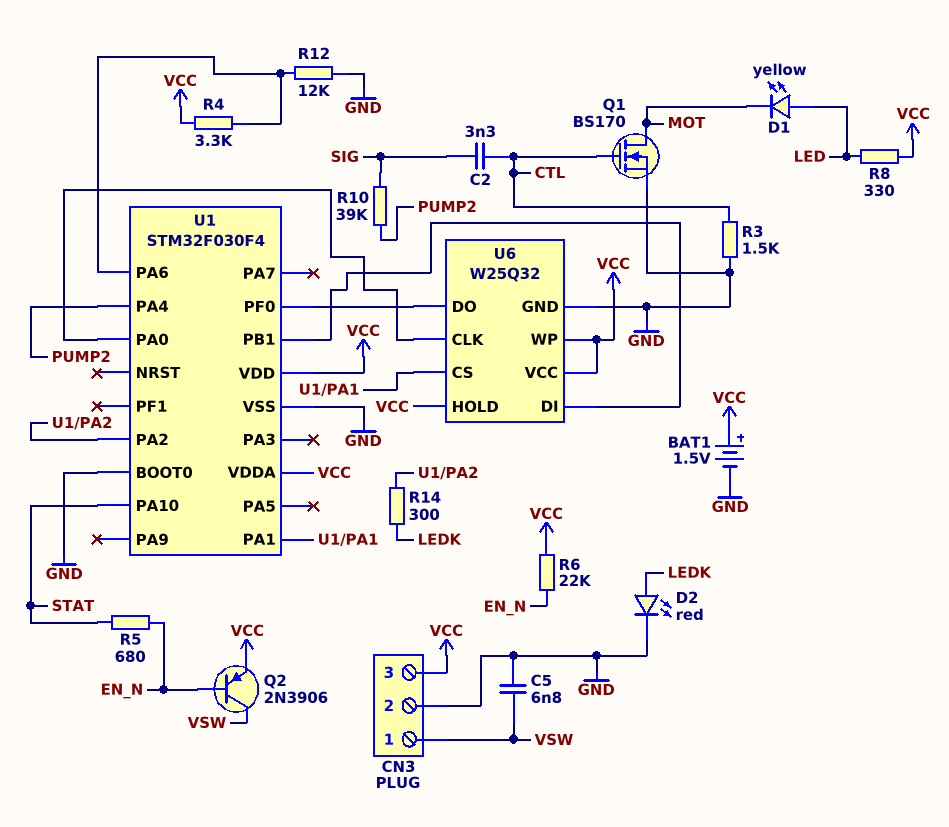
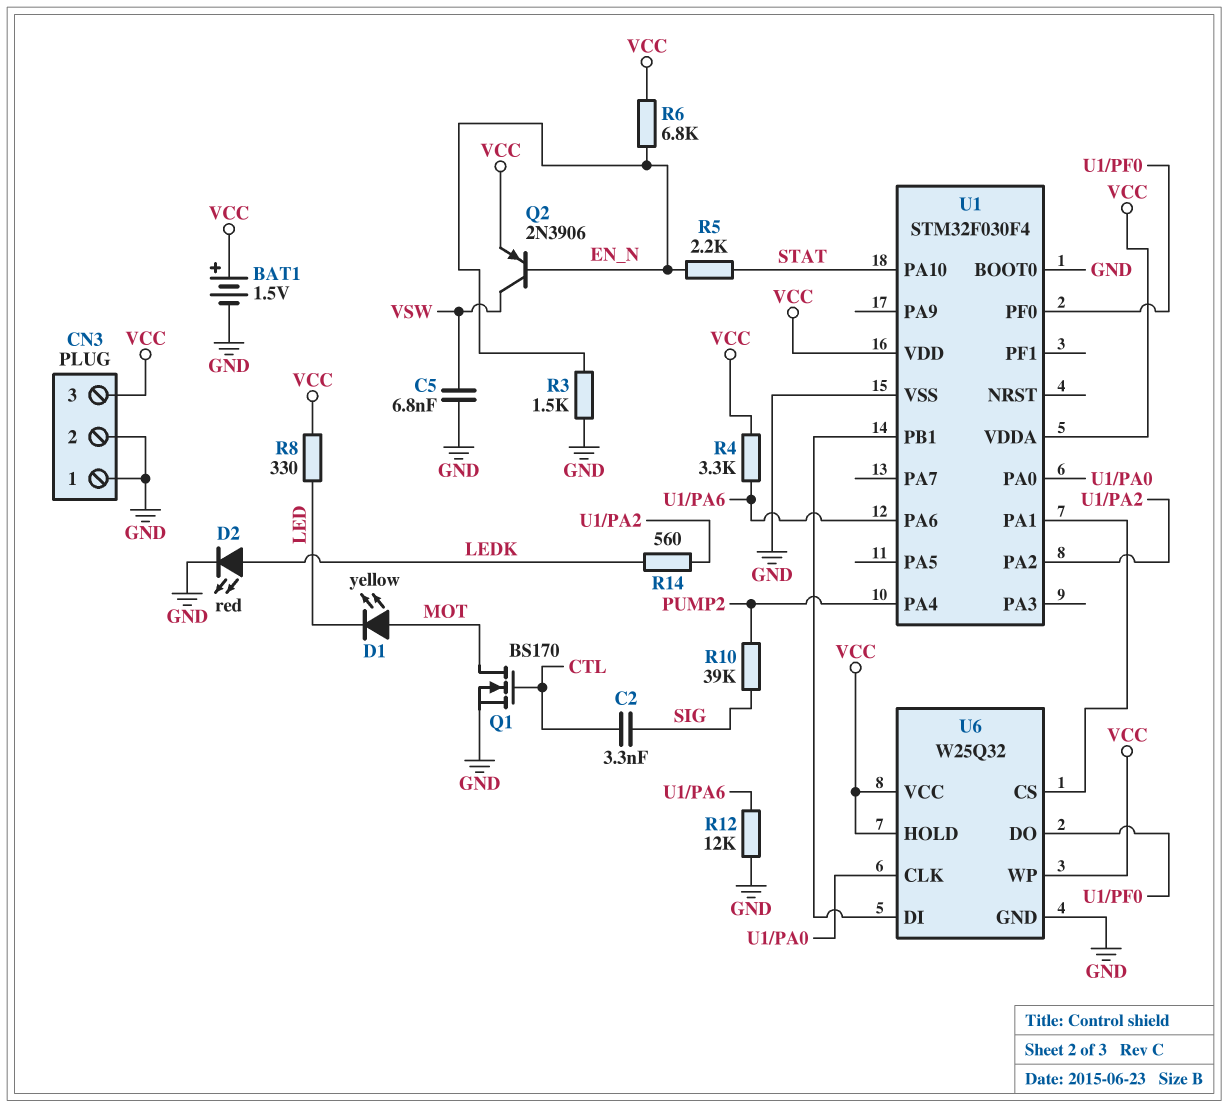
CN3 pin 1: VSW -> GND
D1: LED yellow (A LED, K MOT) -> LED yellow (A MOT, K LED)
R3: 1.5k (CTL, GND) -> 1.5k (EN_N, GND)
R5: 680 (EN_N, STAT) -> 2.2k (EN_N, STAT)
R6: 22k (EN_N, VCC) -> 6.8k (EN_N, VCC)
R14: 300 (LEDK, U1/PA2) -> 560 (LEDK, U1/PA2)

